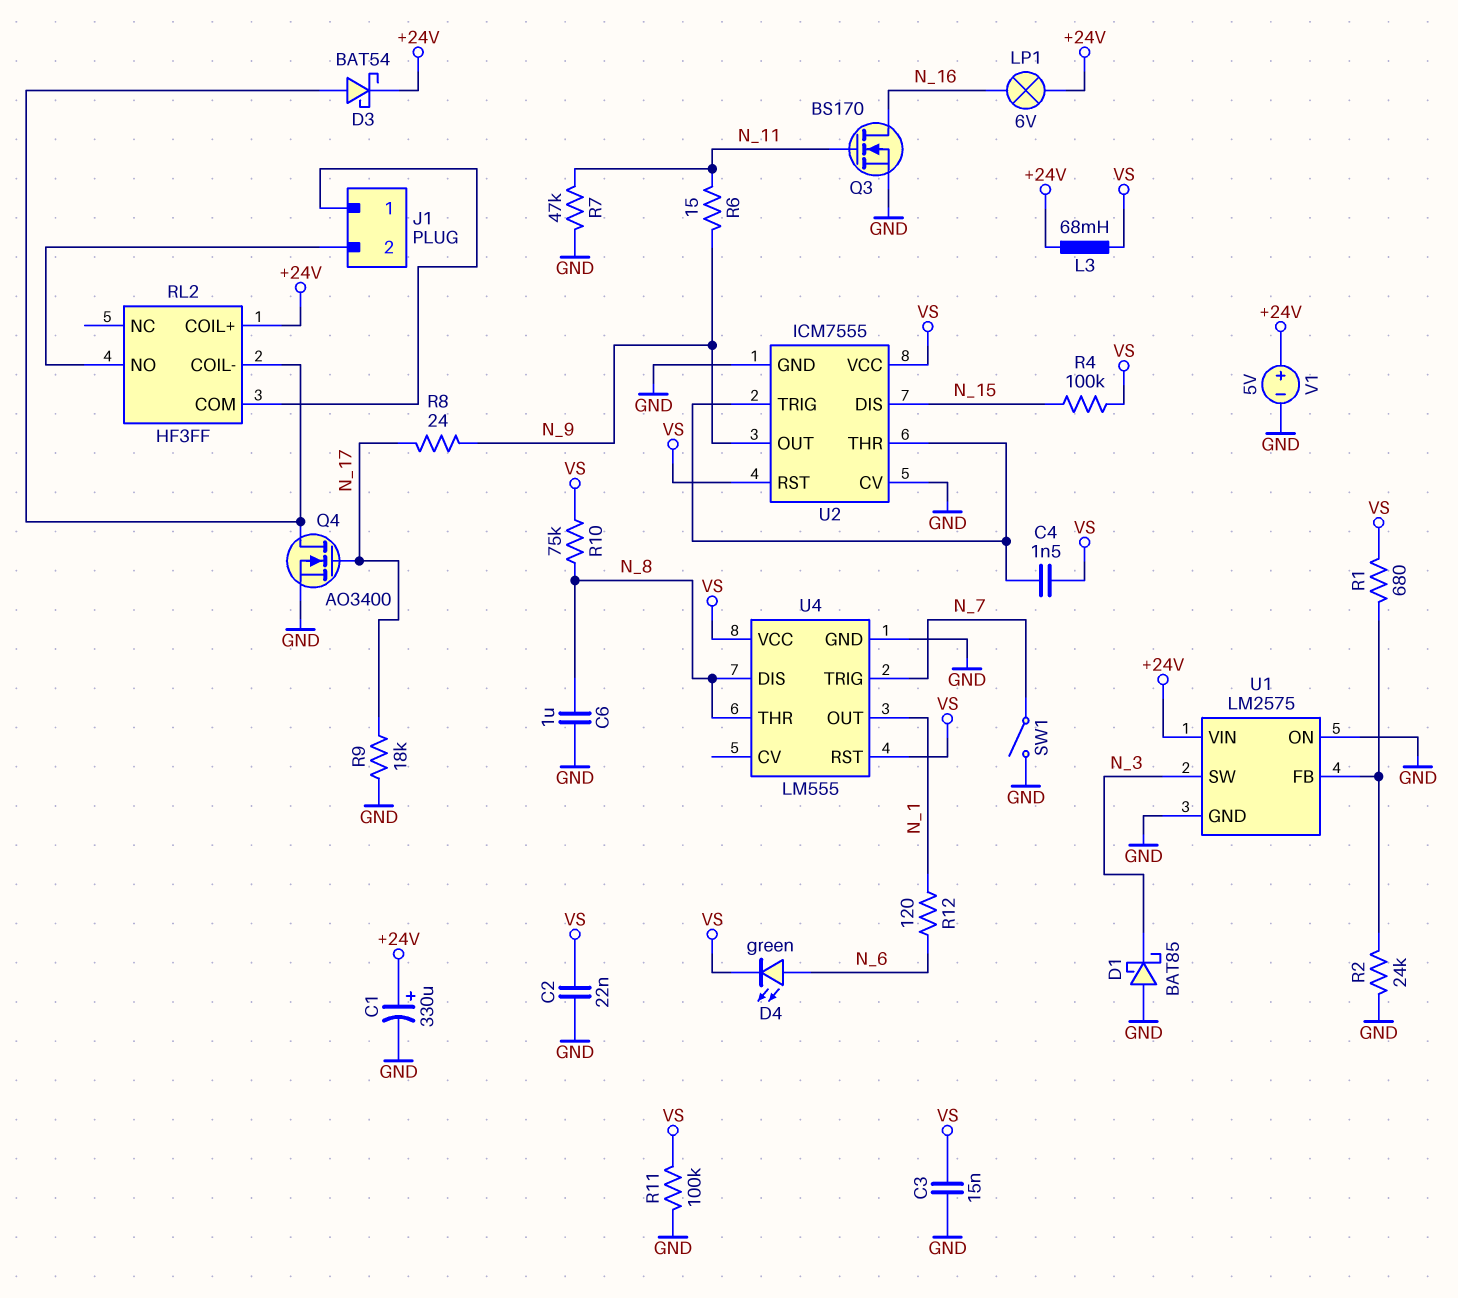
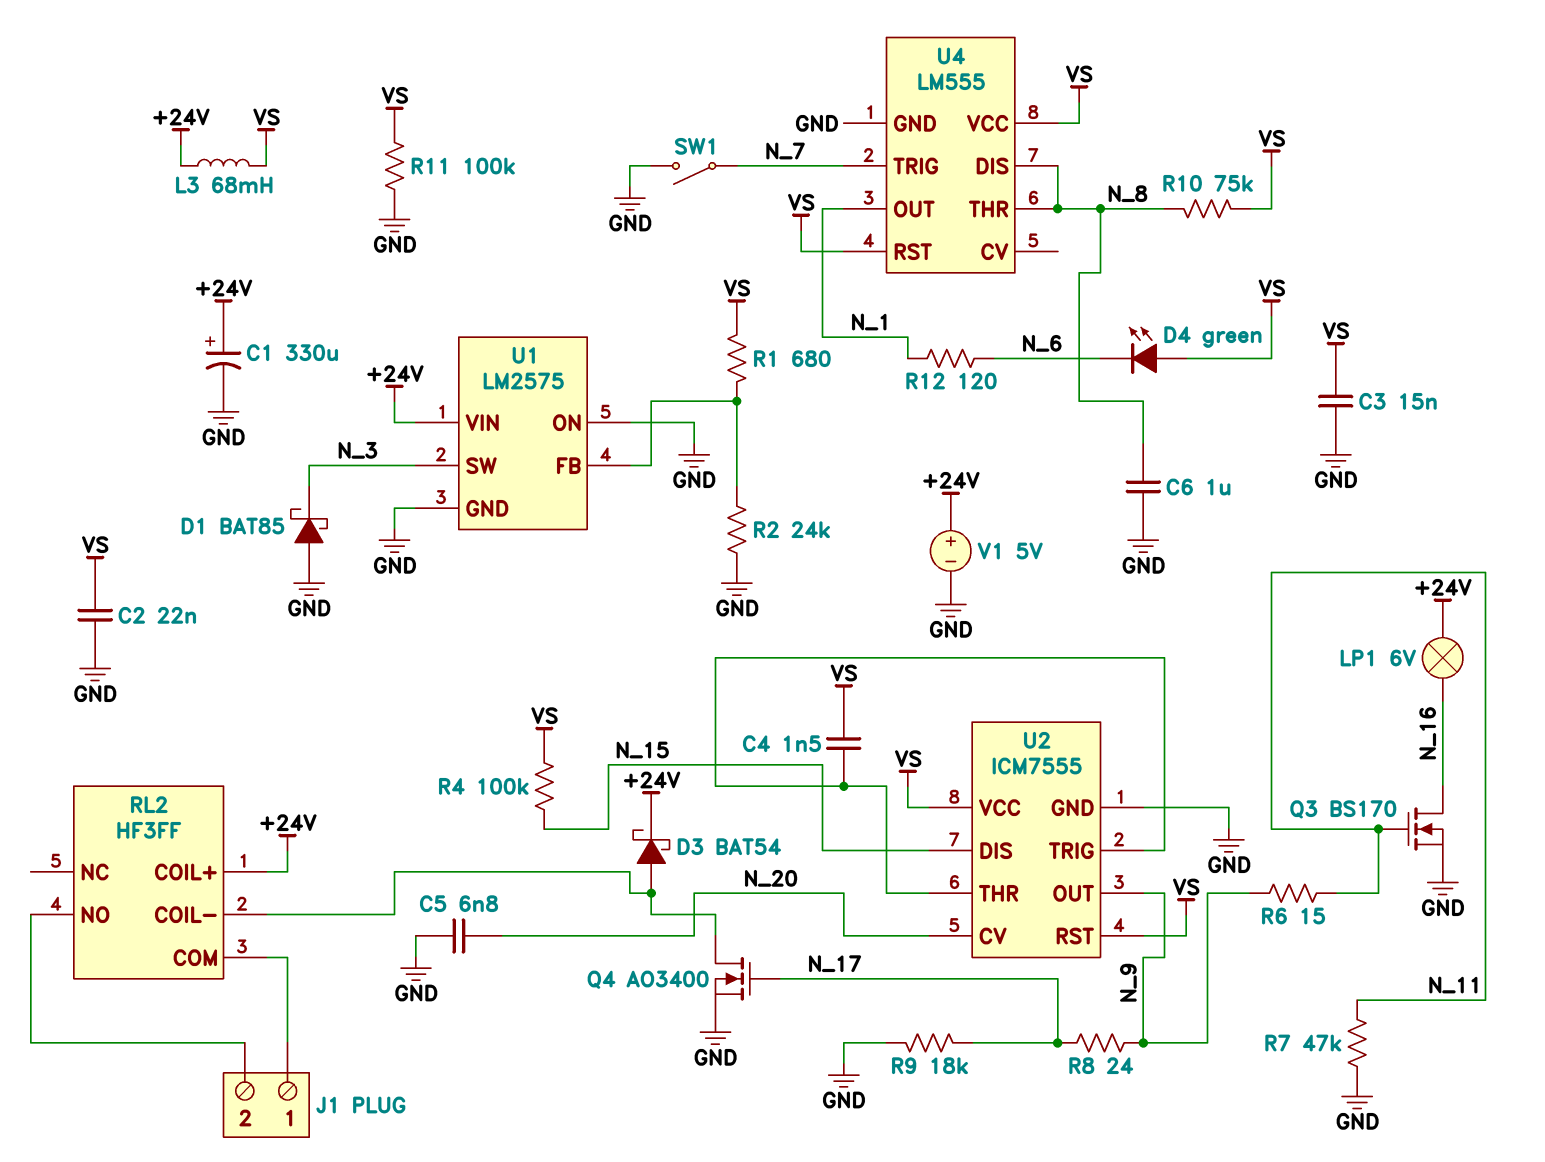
C5: none -> 6.8nF (GND, N_20)
D4: LED green (A N_6, K VS) -> LED green (A VS, K N_6)
U2 pin CV: GND -> N_20

